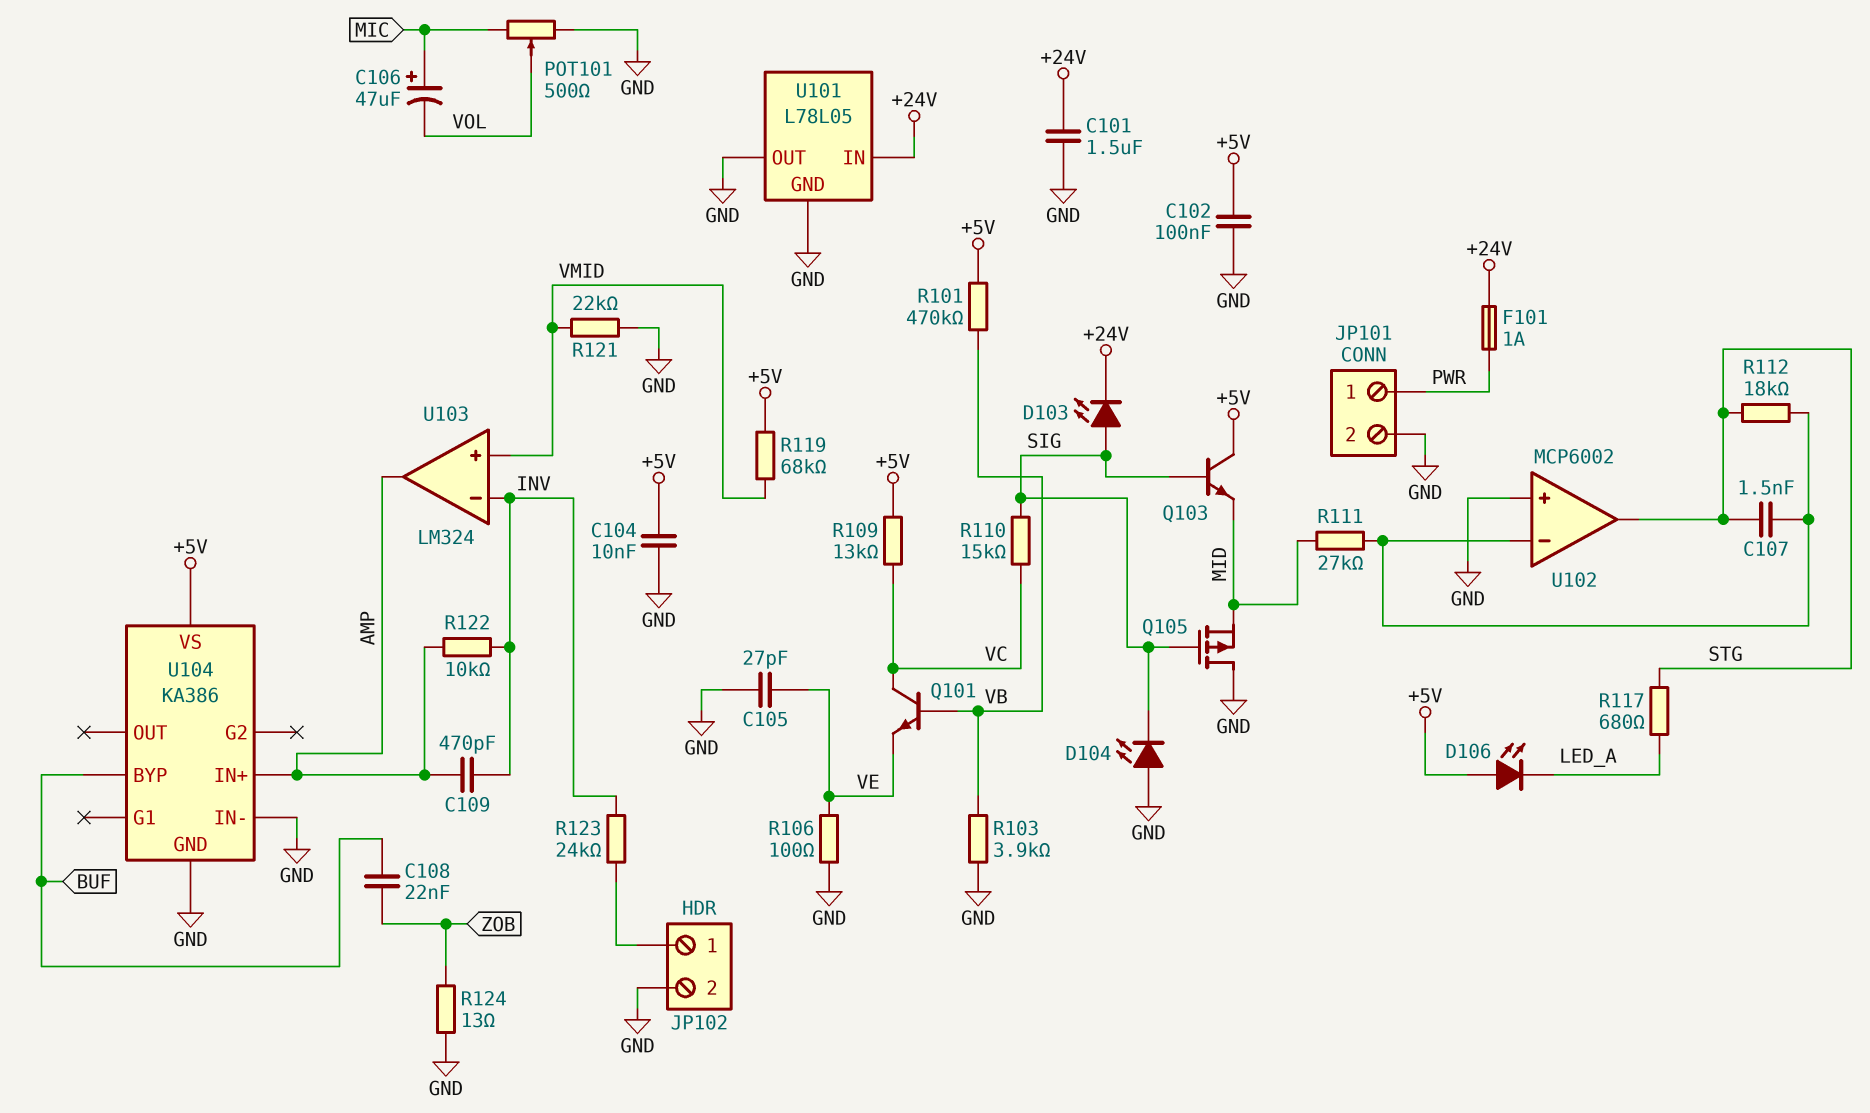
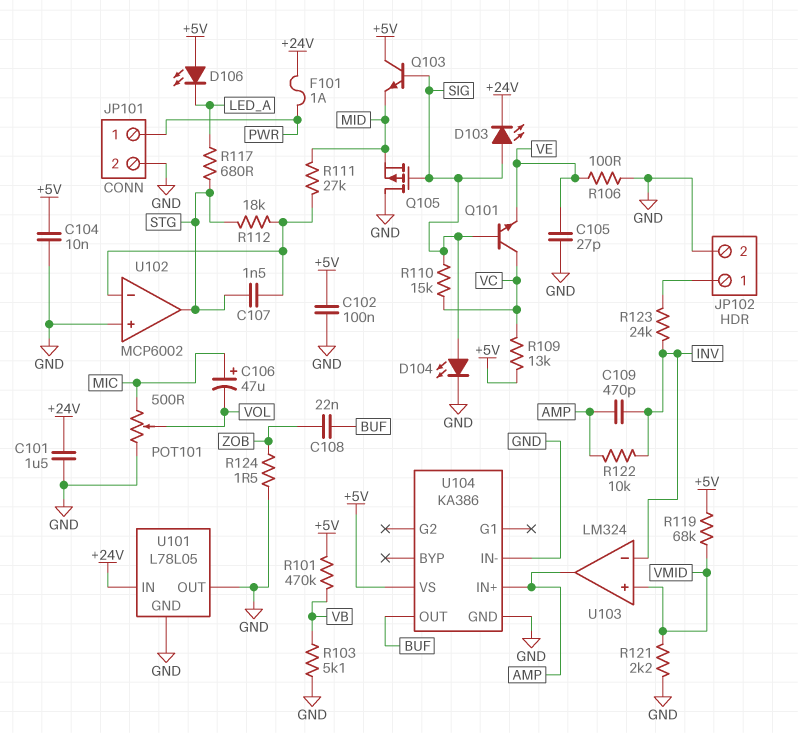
D104: LED (A GND, K SIG) -> LED (A SIG, K GND)
Q101: NPN (B VB, C VC, E VE) -> NPN (B SIG, C VC, E VE)
R103: 3.9k (GND, VB) -> 5.1k (GND, VB)
R121: 22k (GND, VMID) -> 2.2k (GND, VMID)
R124: 13 (GND, ZOB) -> 1.5 (GND, ZOB)
U104 pin BYP: BUF -> none
U104 pin OUT: none -> BUF

